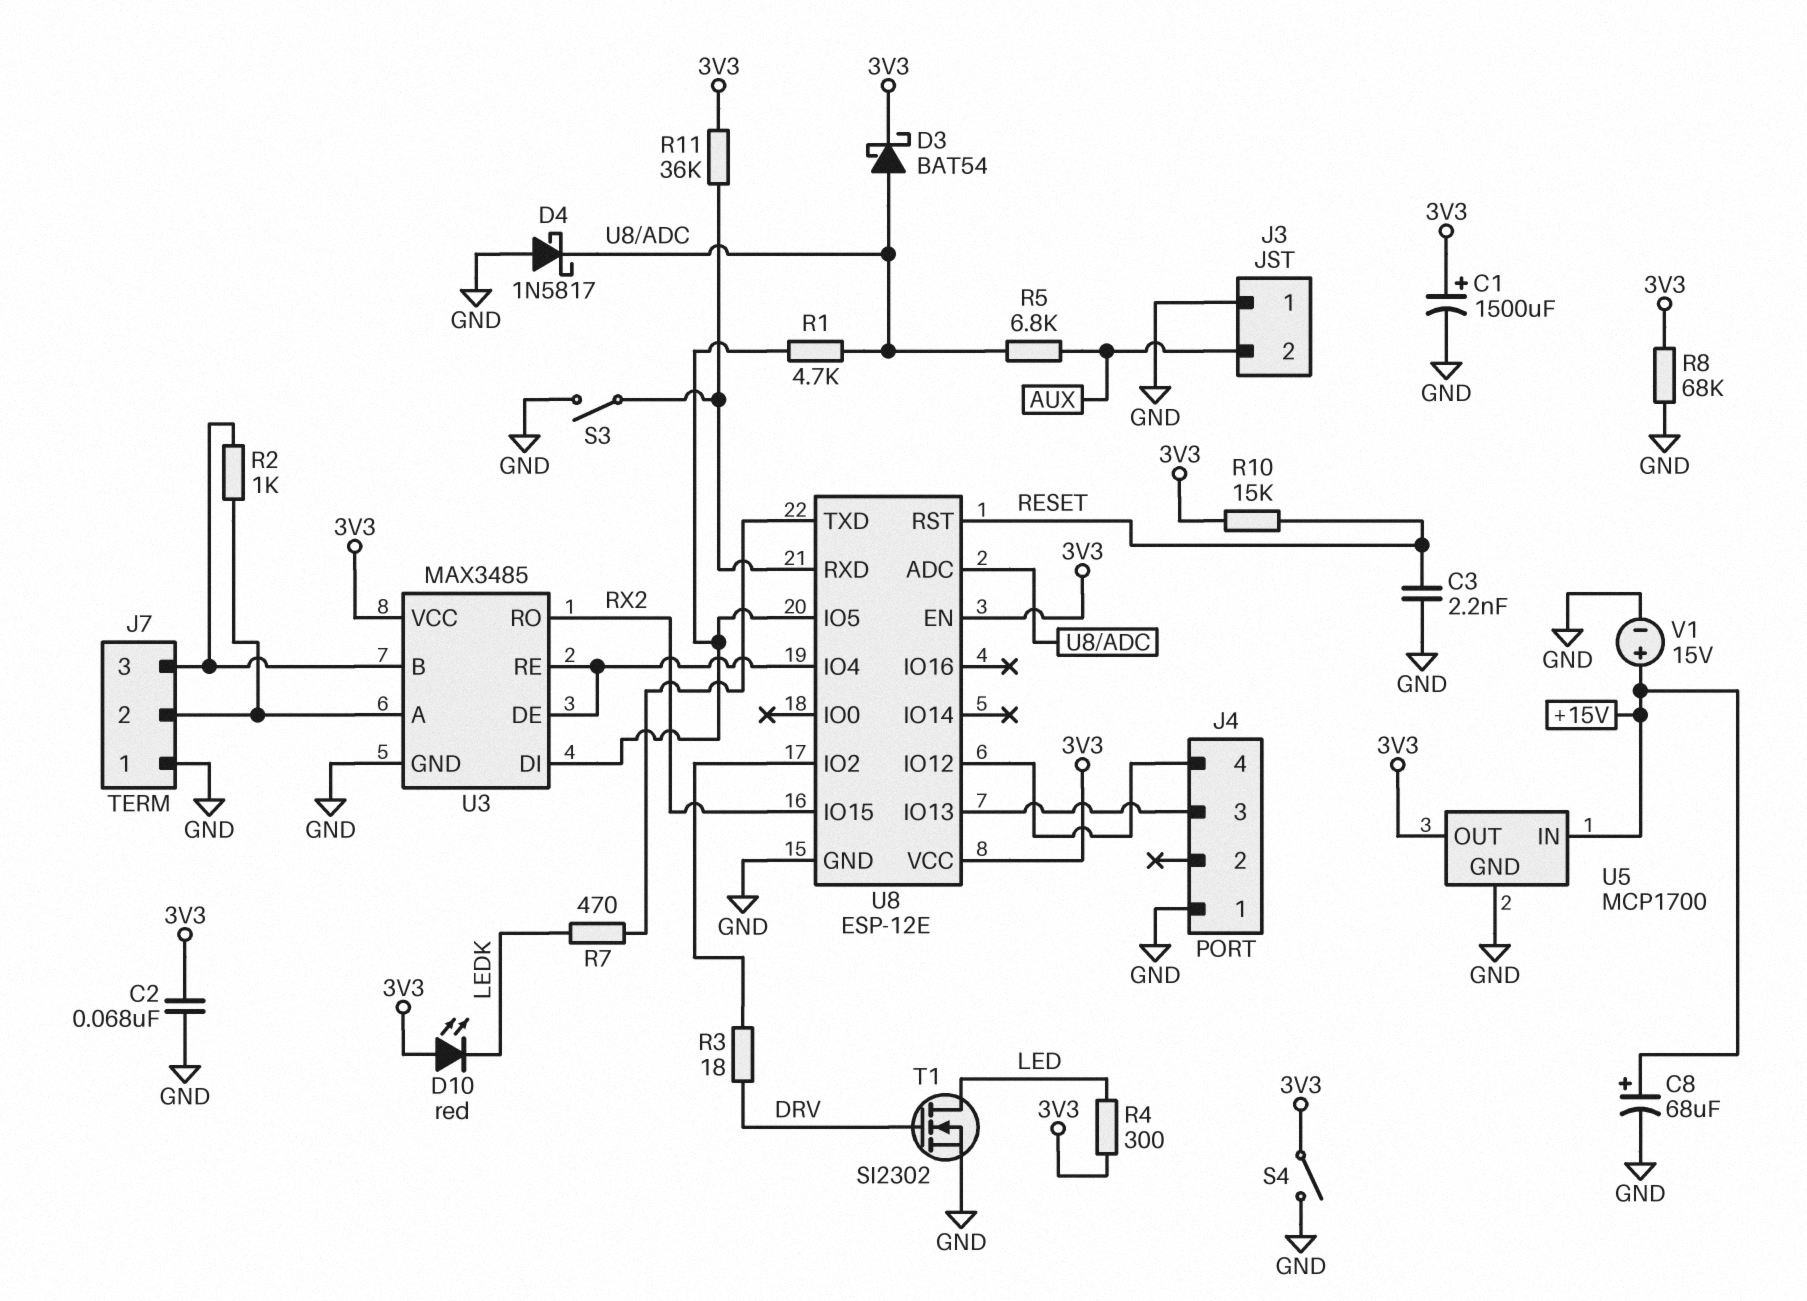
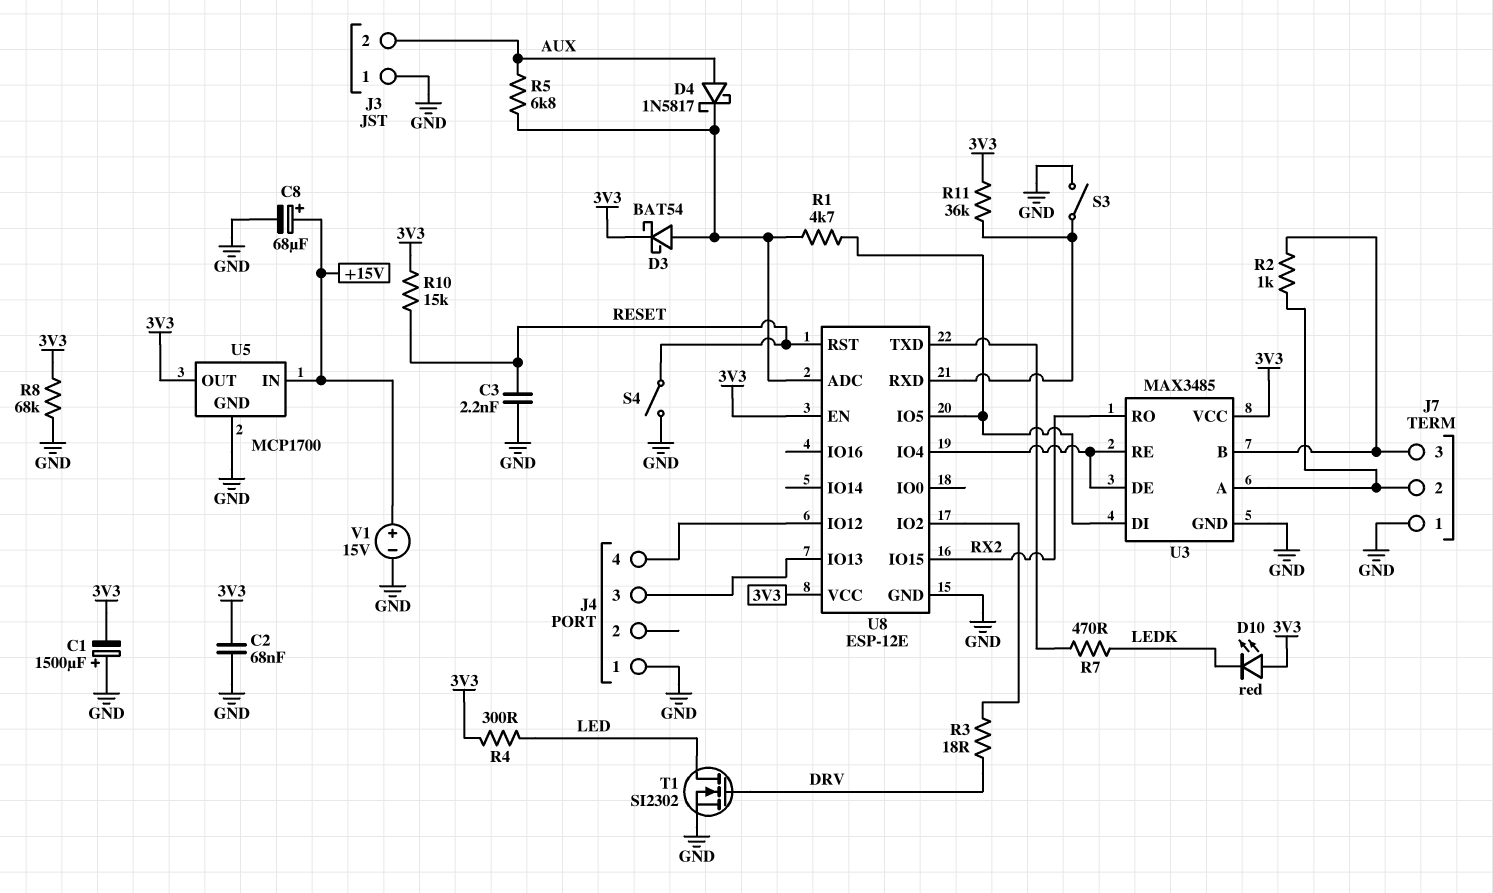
C1: 1500uF (plus 3V3, minus GND) -> 1500uF (plus GND, minus 3V3)
D4: schottky 1N5817 (A GND, K U8/ADC) -> schottky 1N5817 (A AUX, K U8/ADC)
S4: switch (3V3, GND) -> switch (GND, RESET)

